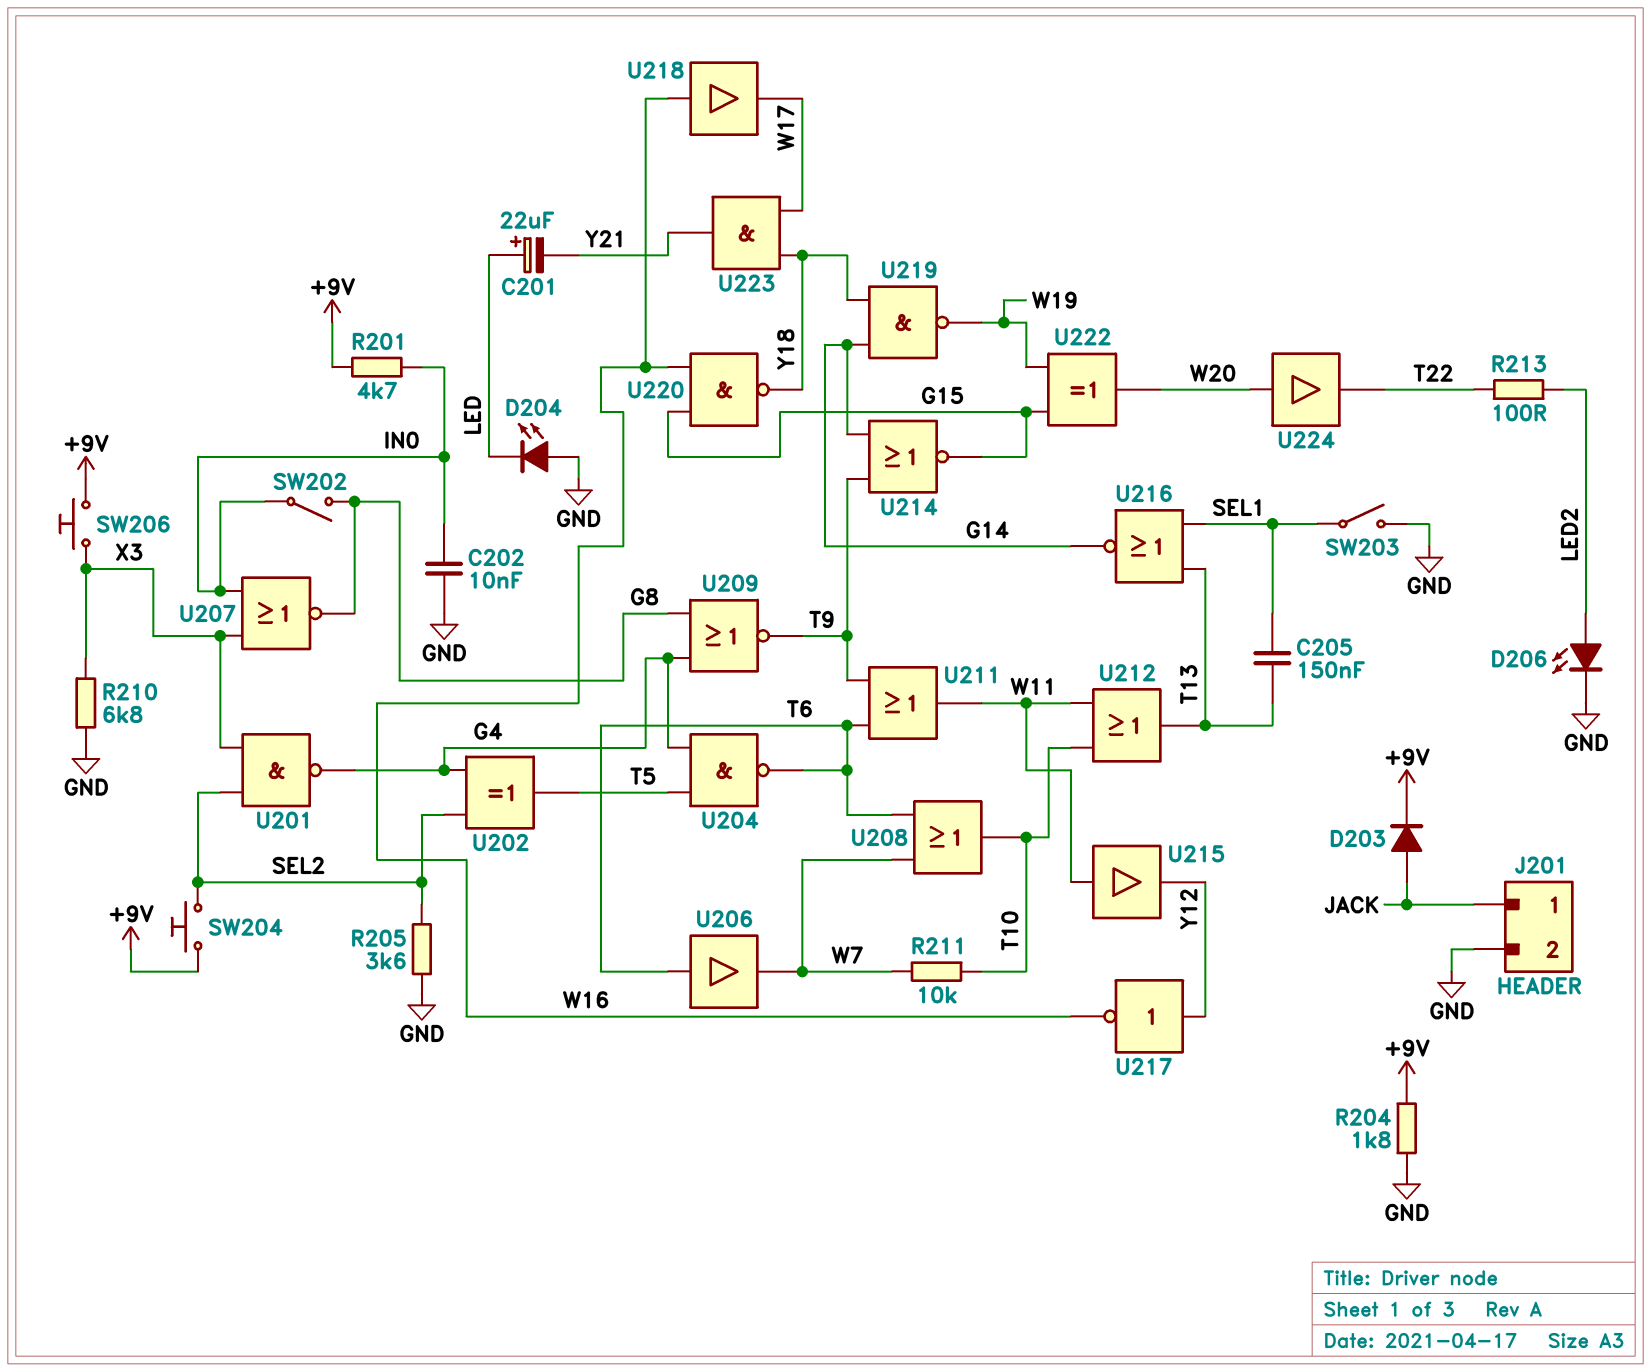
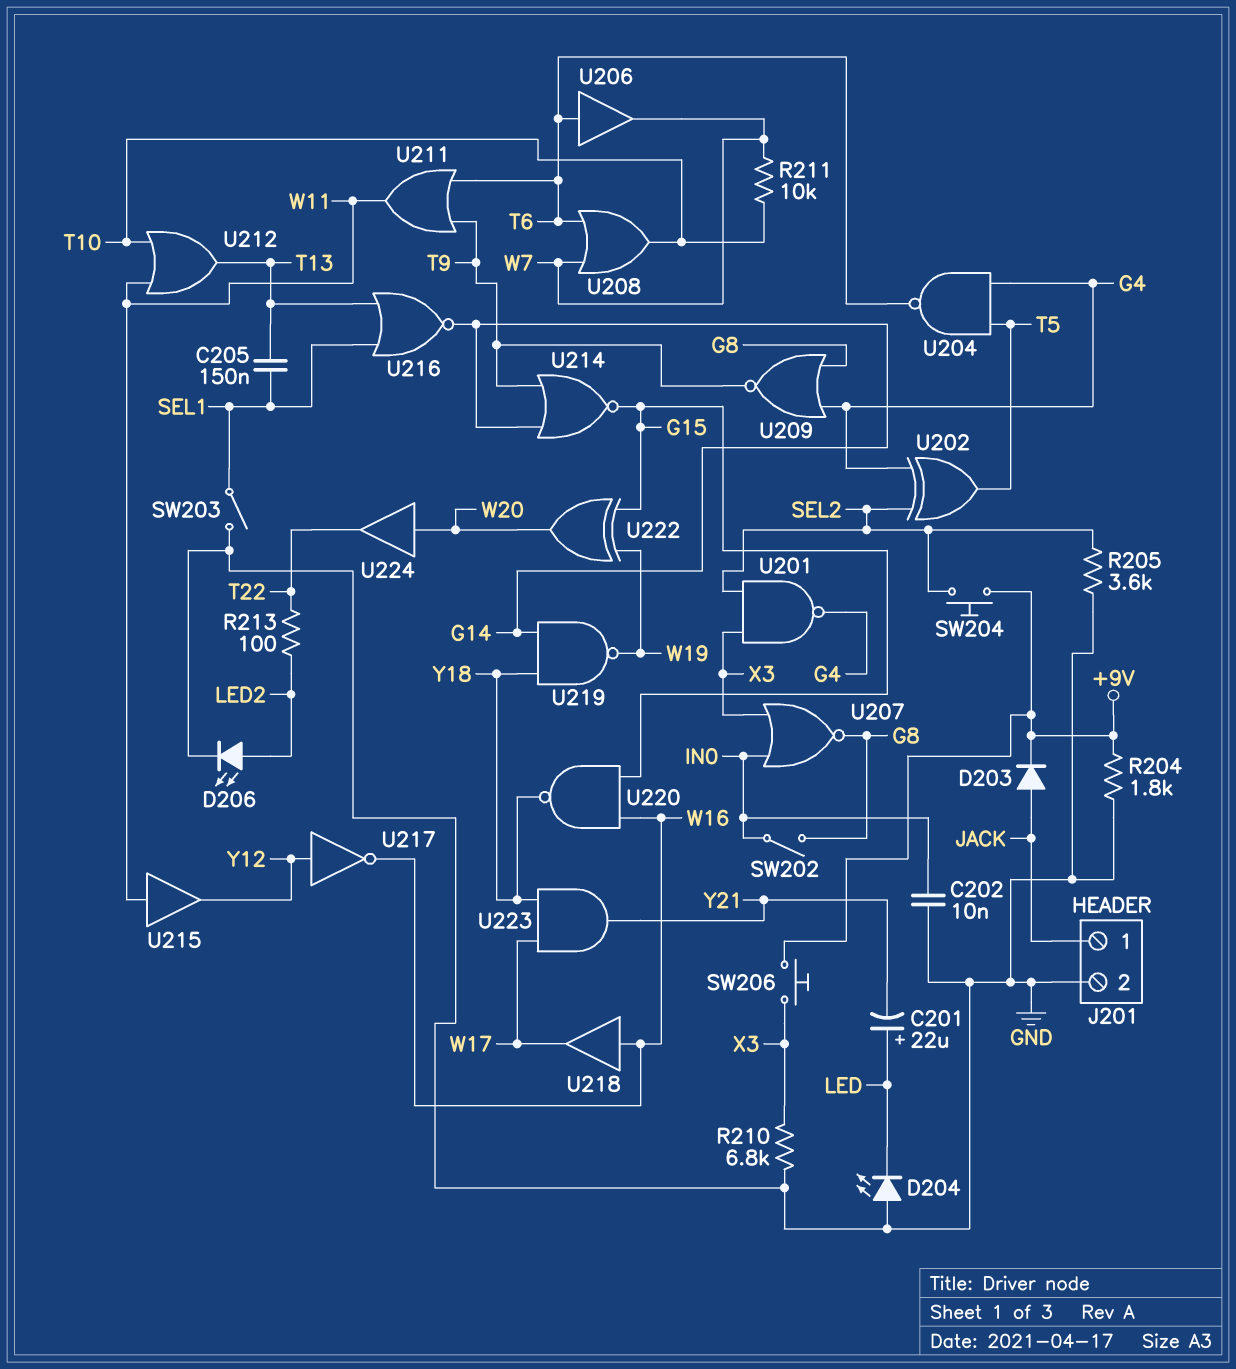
R201: 4.7k (+9V, IN0) -> none

